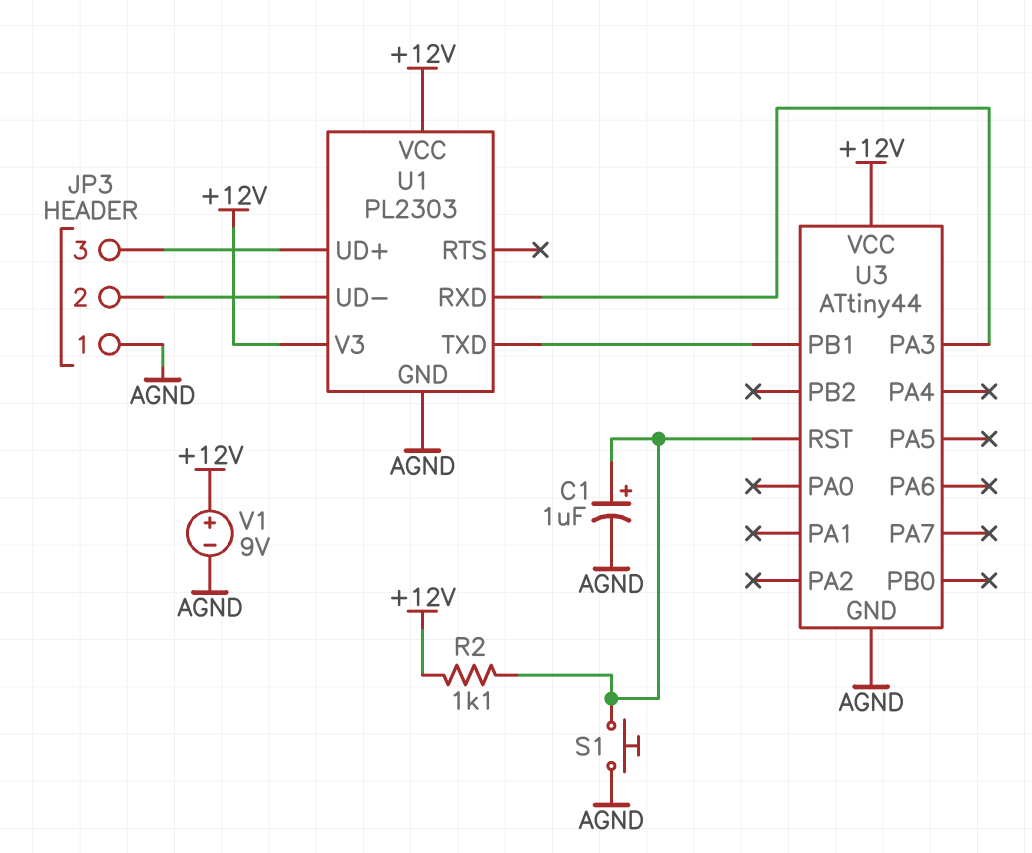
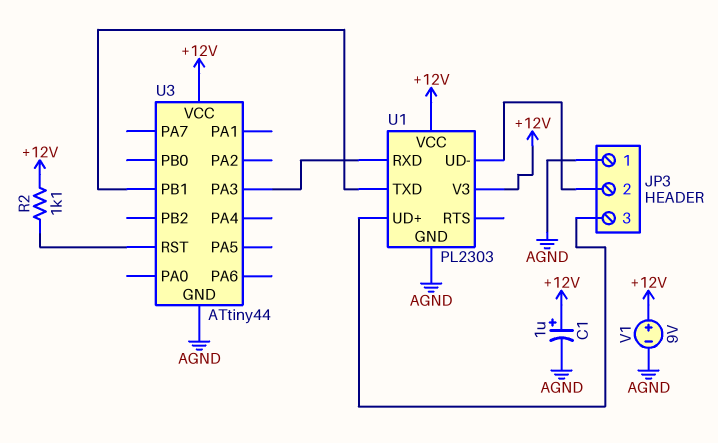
C1: 1uF (plus U3/RST, minus AGND) -> 1uF (plus +12V, minus AGND)
S1: button (AGND, U3/RST) -> none

